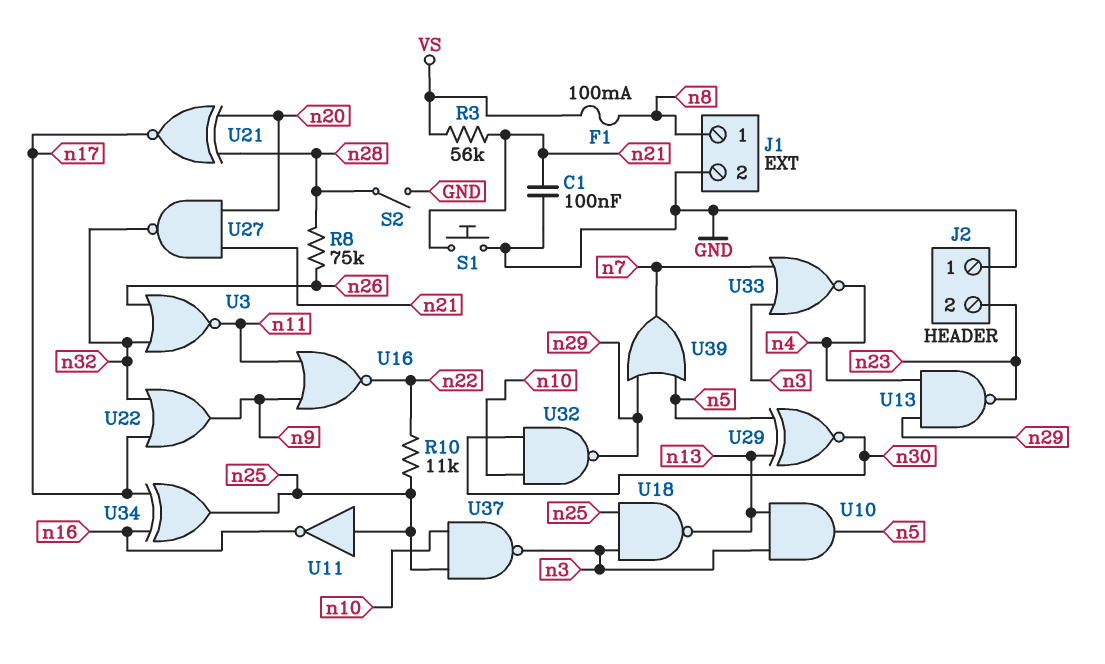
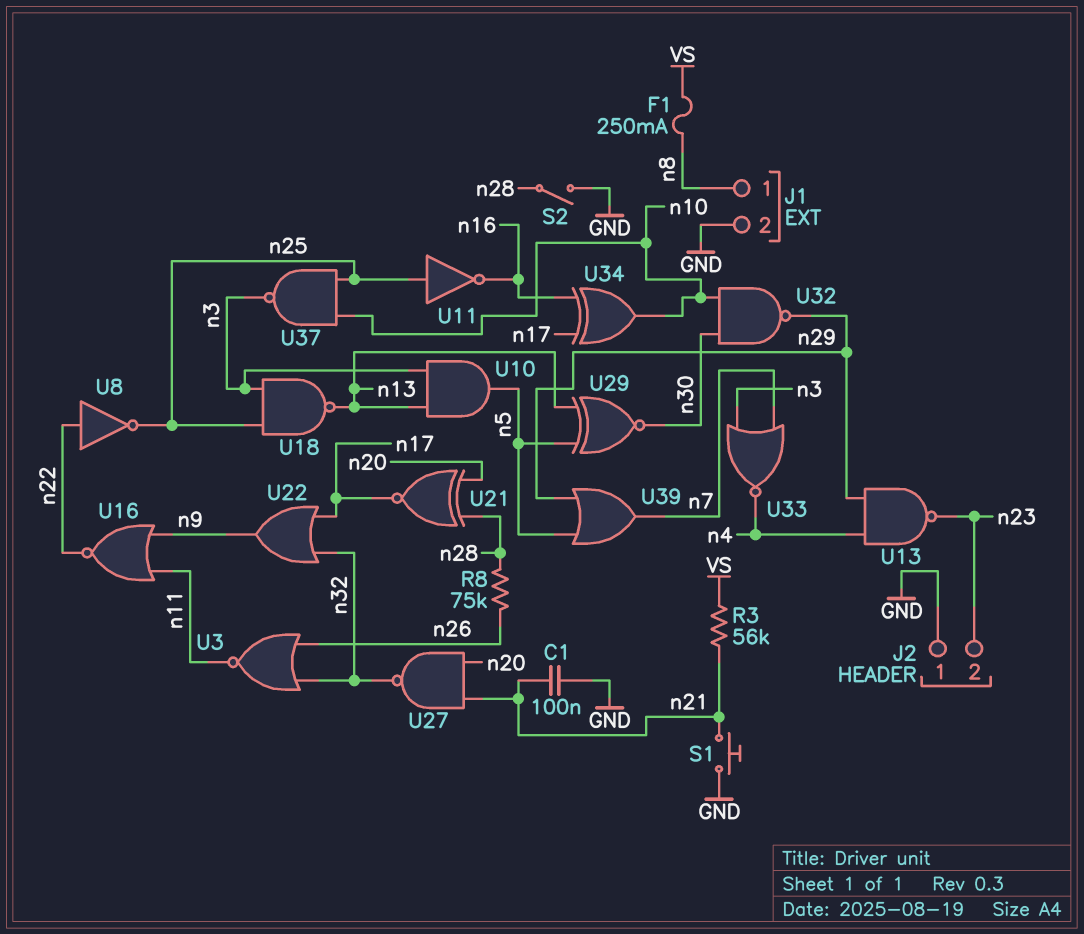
F1: 100mA (VS, n8) -> 250mA (VS, n8)
R10: 11k (n22, n25) -> none
U8: none -> NOT (in n22, out n25)
U34: XOR (in n16, in n17, out n25) -> XOR (in n16, in n17, out n10)

